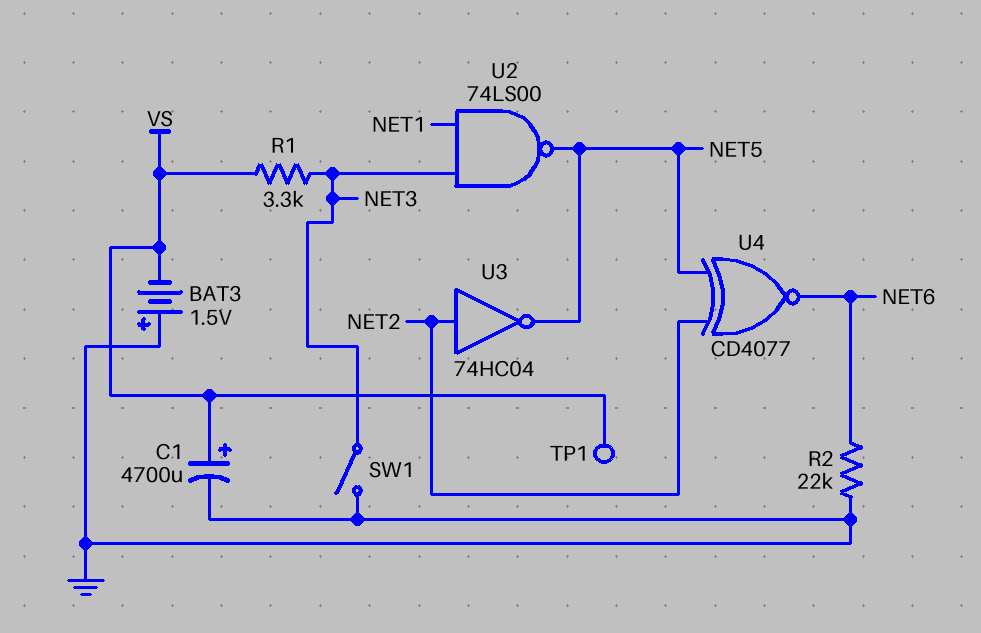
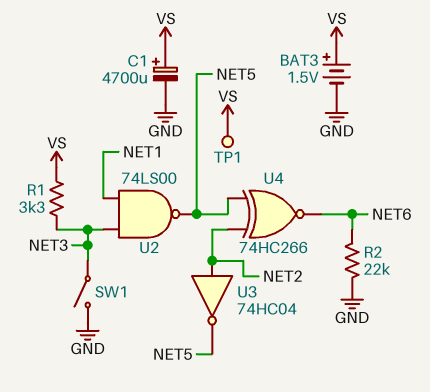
BAT3: 1.5V (plus GND, minus VS) -> 1.5V (plus VS, minus GND)
U4: XNOR CD4077 (in NET2, in NET5, out NET6) -> XNOR 74HC266 (in NET2, in NET5, out NET6)

